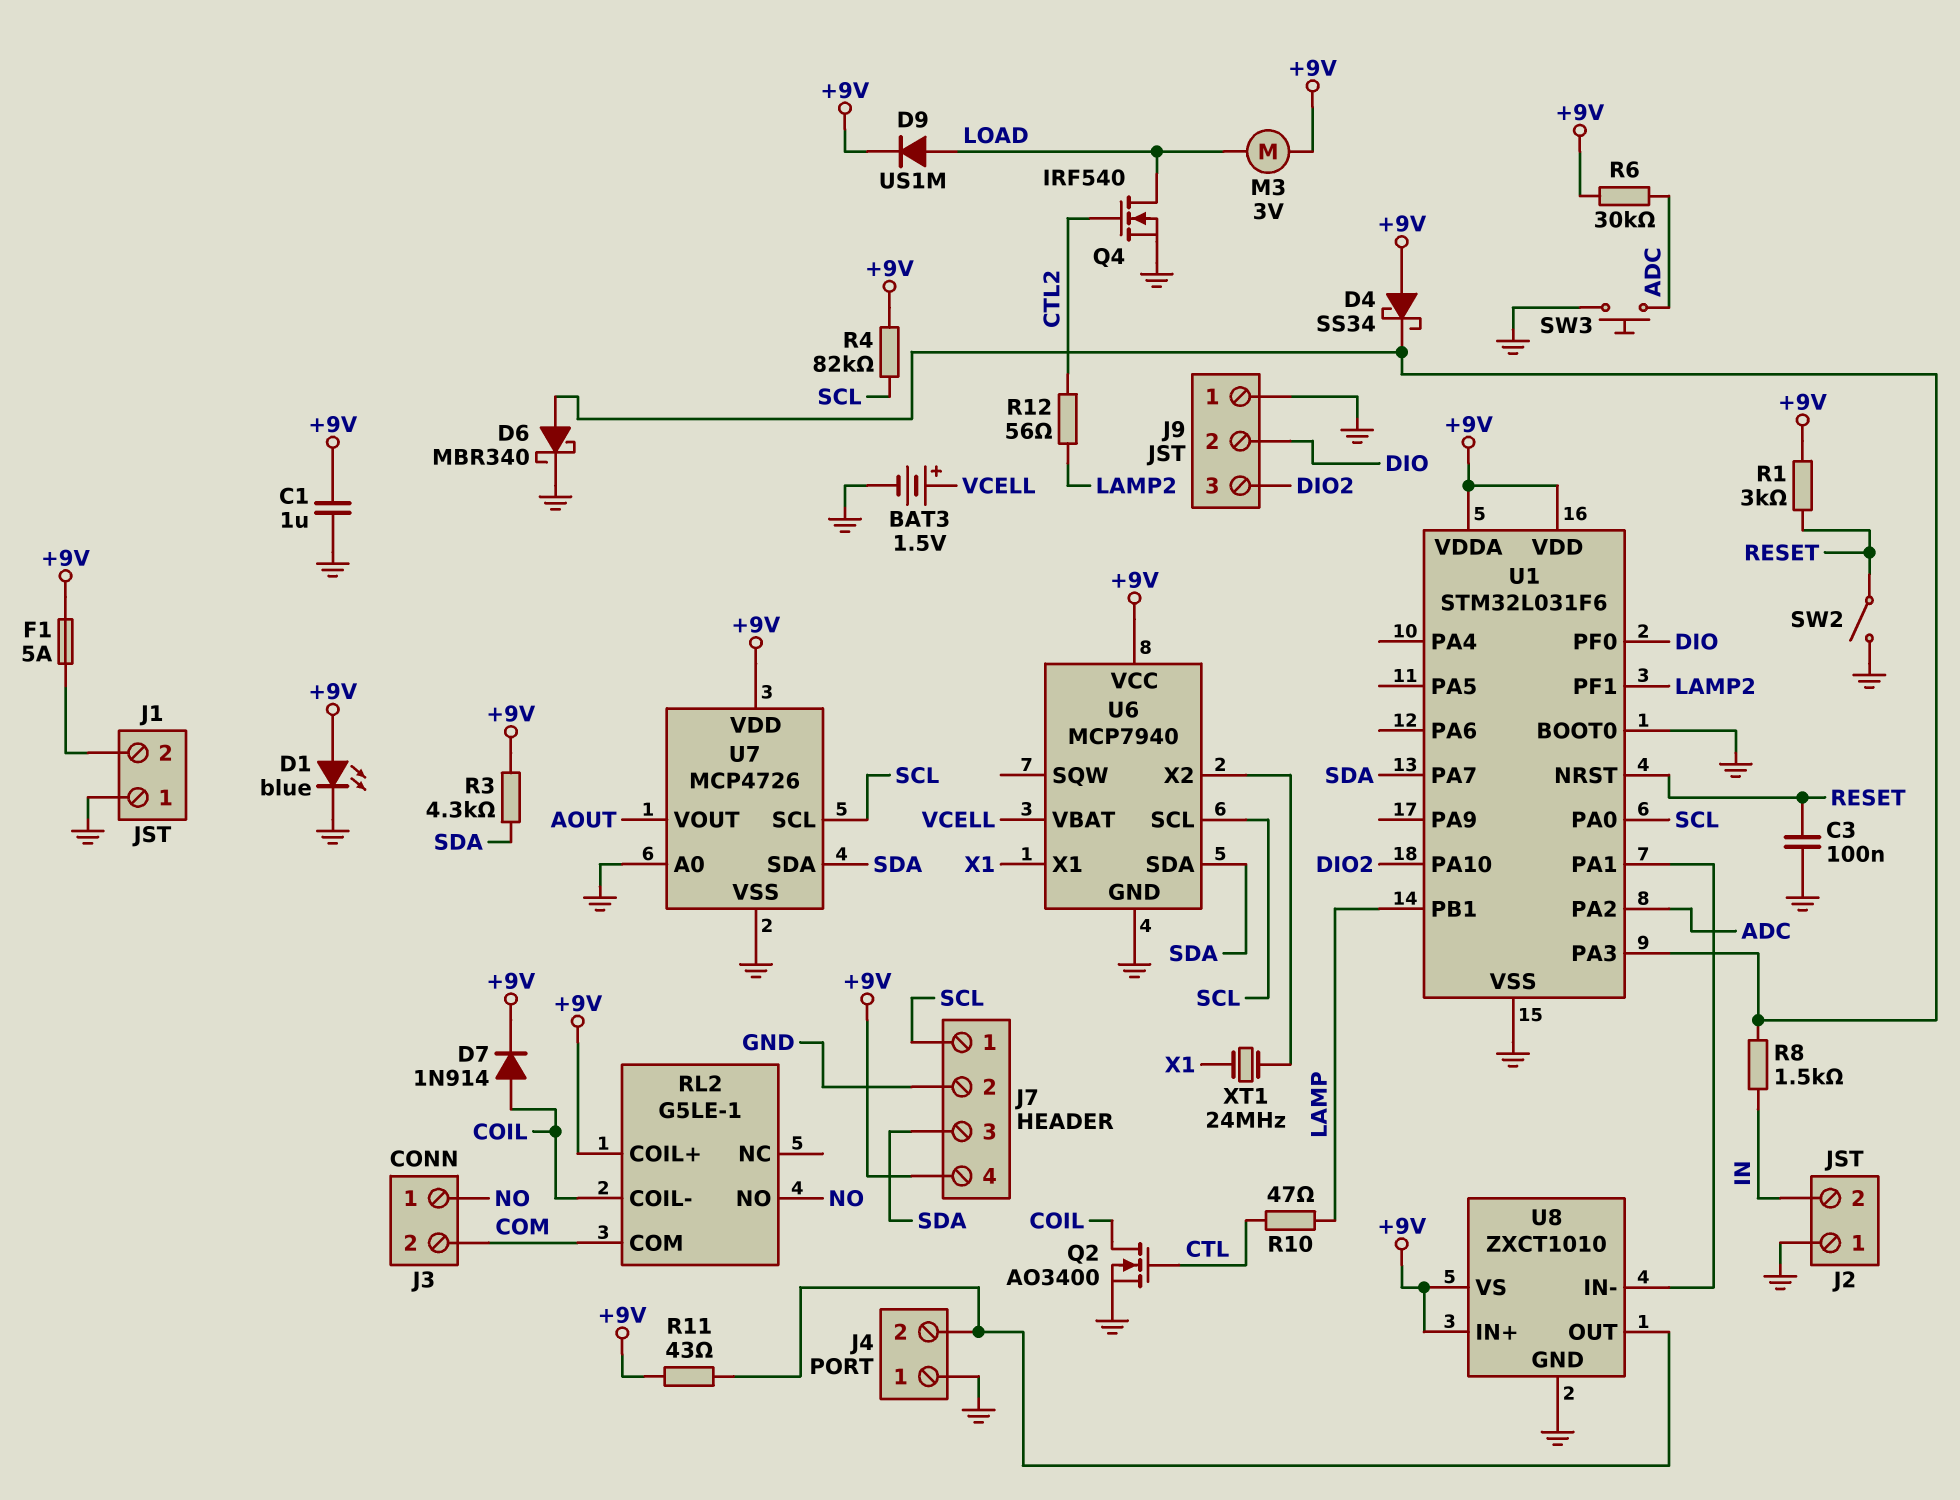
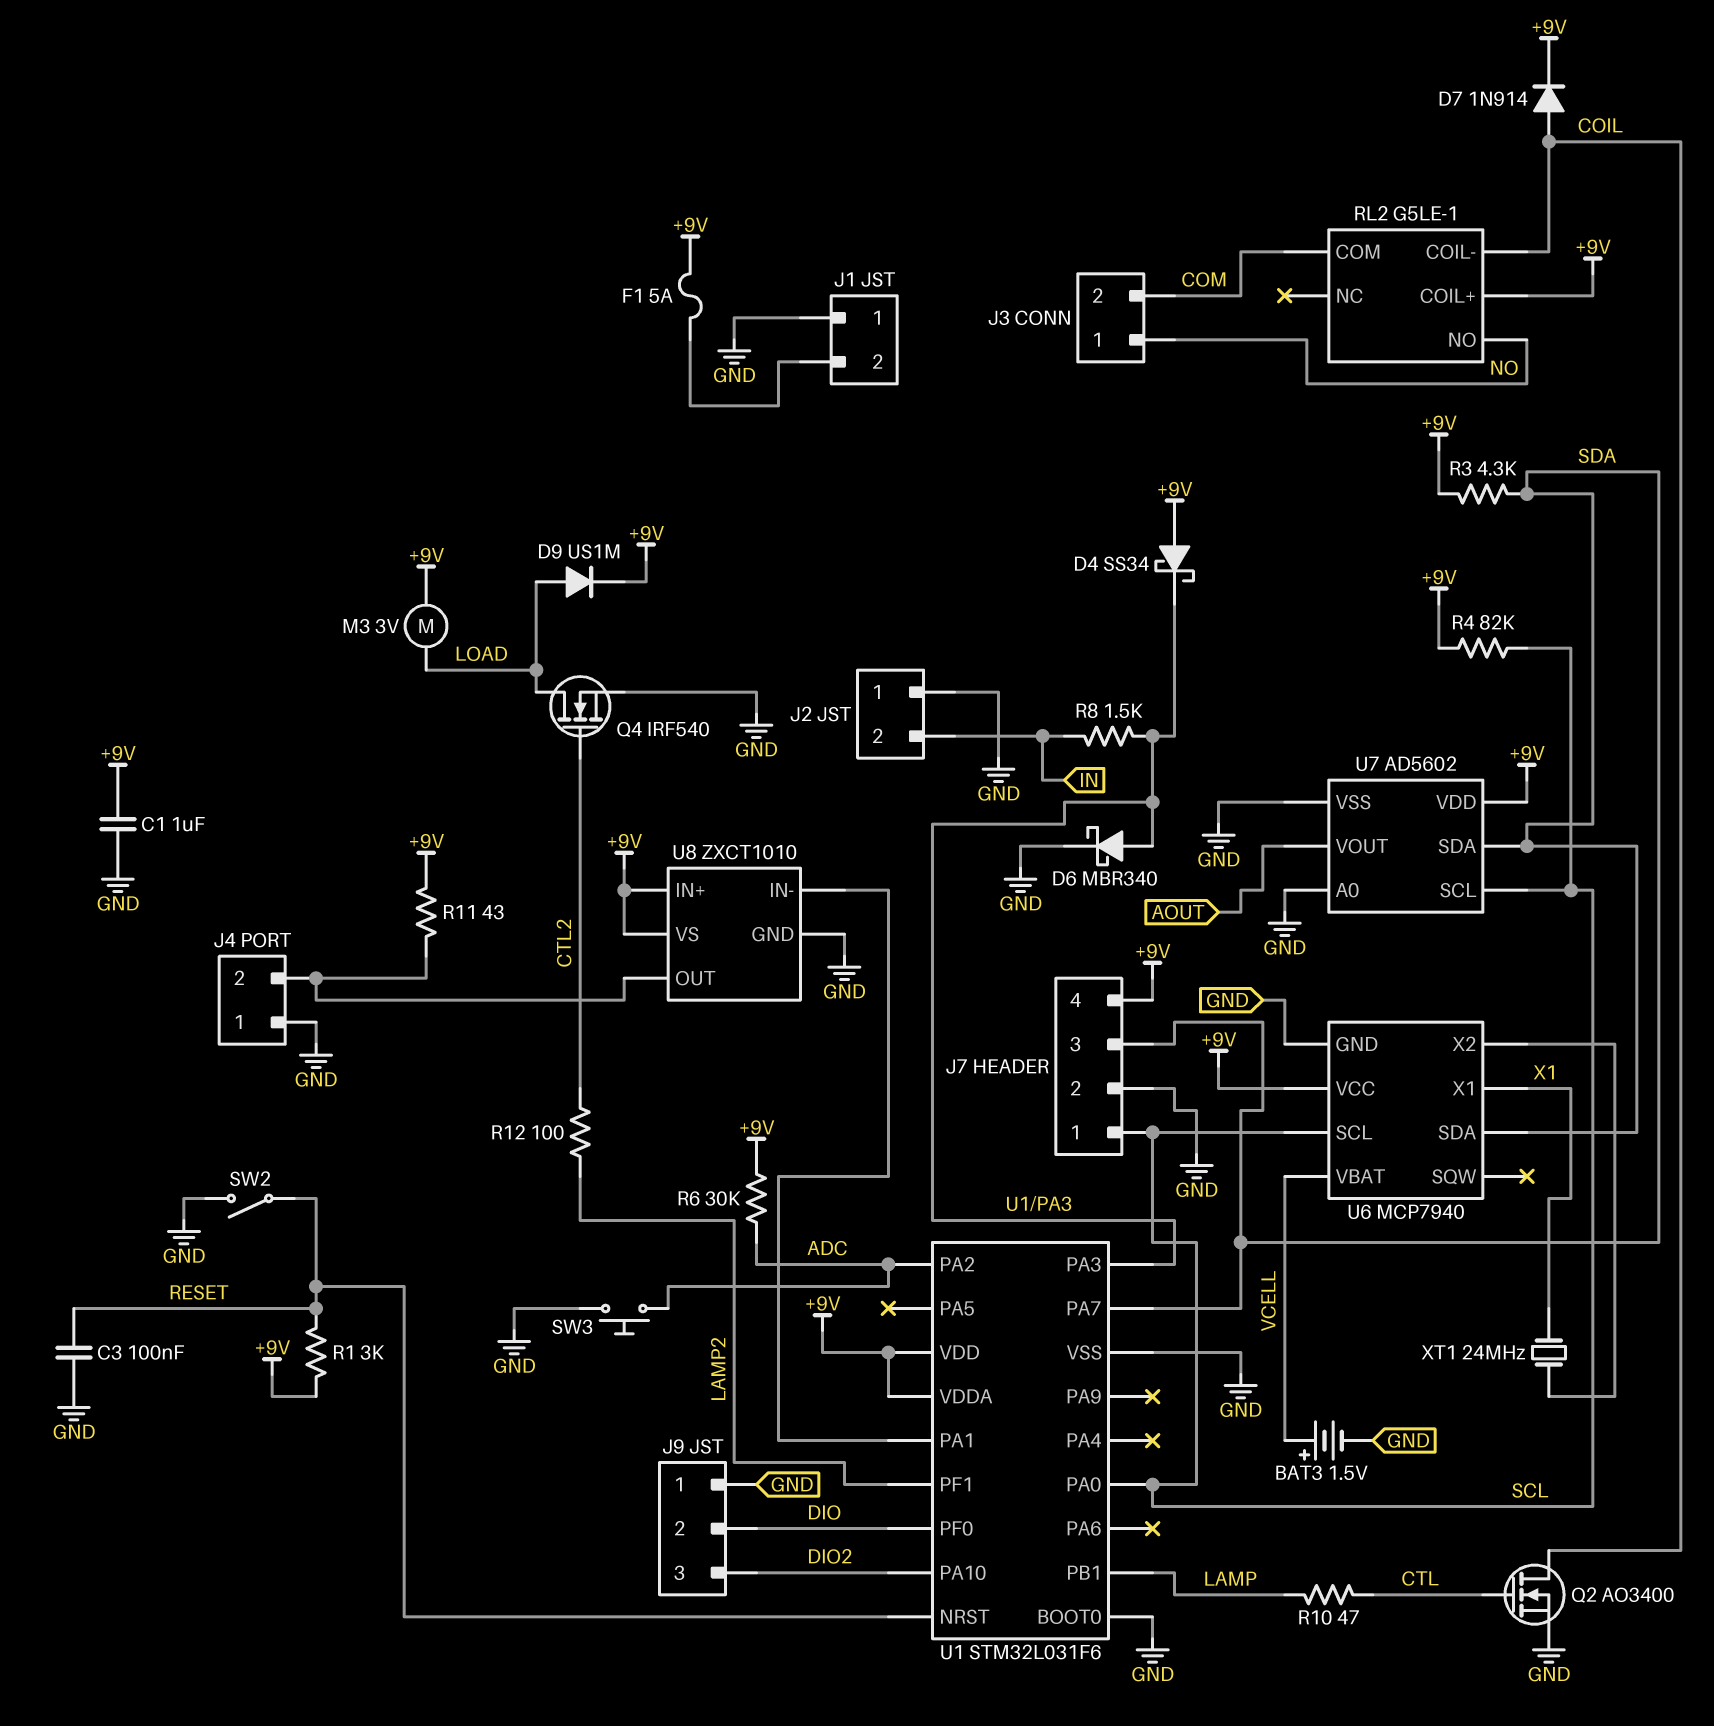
D1: LED blue (A +9V, K GND) -> none
R12: 56 (CTL2, LAMP2) -> 100 (CTL2, LAMP2)
U7: MCP4726 -> AD5602

